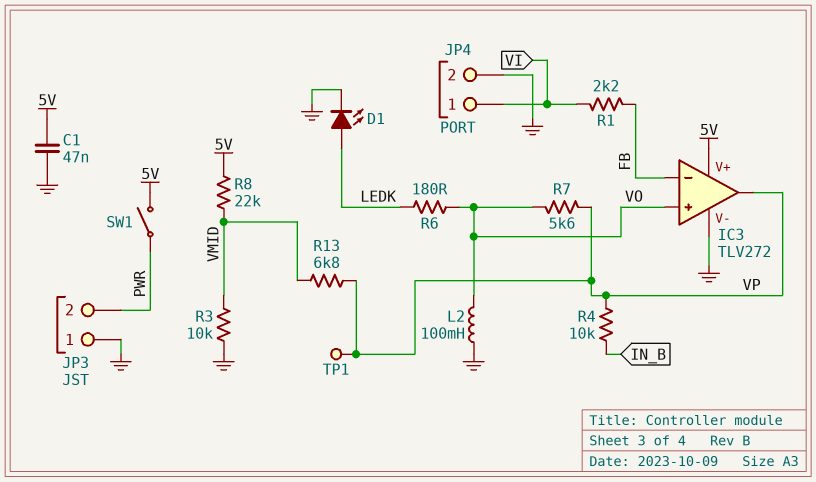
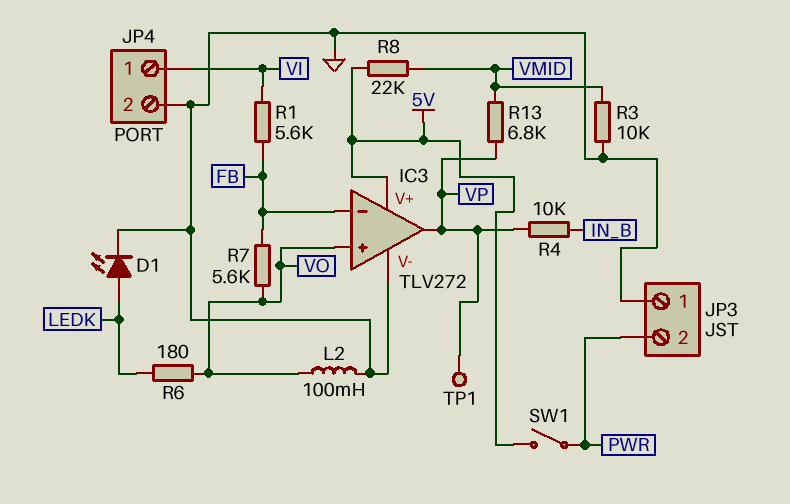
C1: 47nF (5V, GND) -> none
R1: 2.2k (FB, VI) -> 5.6k (FB, VI)
R7: 5.6k (VO, VP) -> 5.6k (FB, VO)

